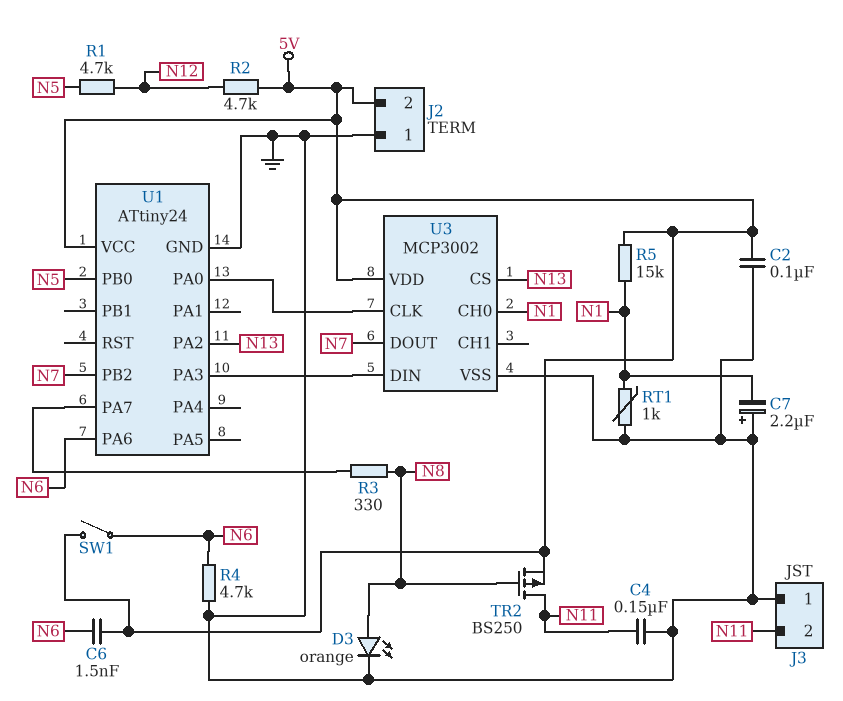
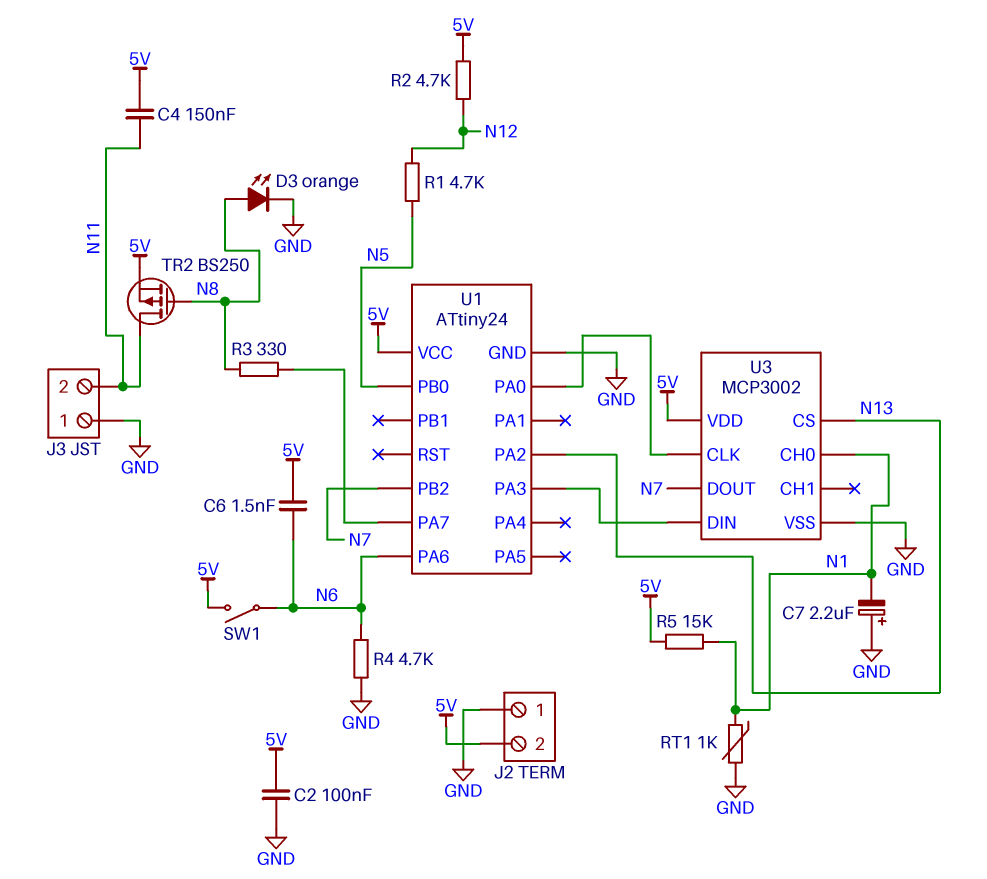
C4: 150nF (GND, N11) -> 150nF (5V, N11)

